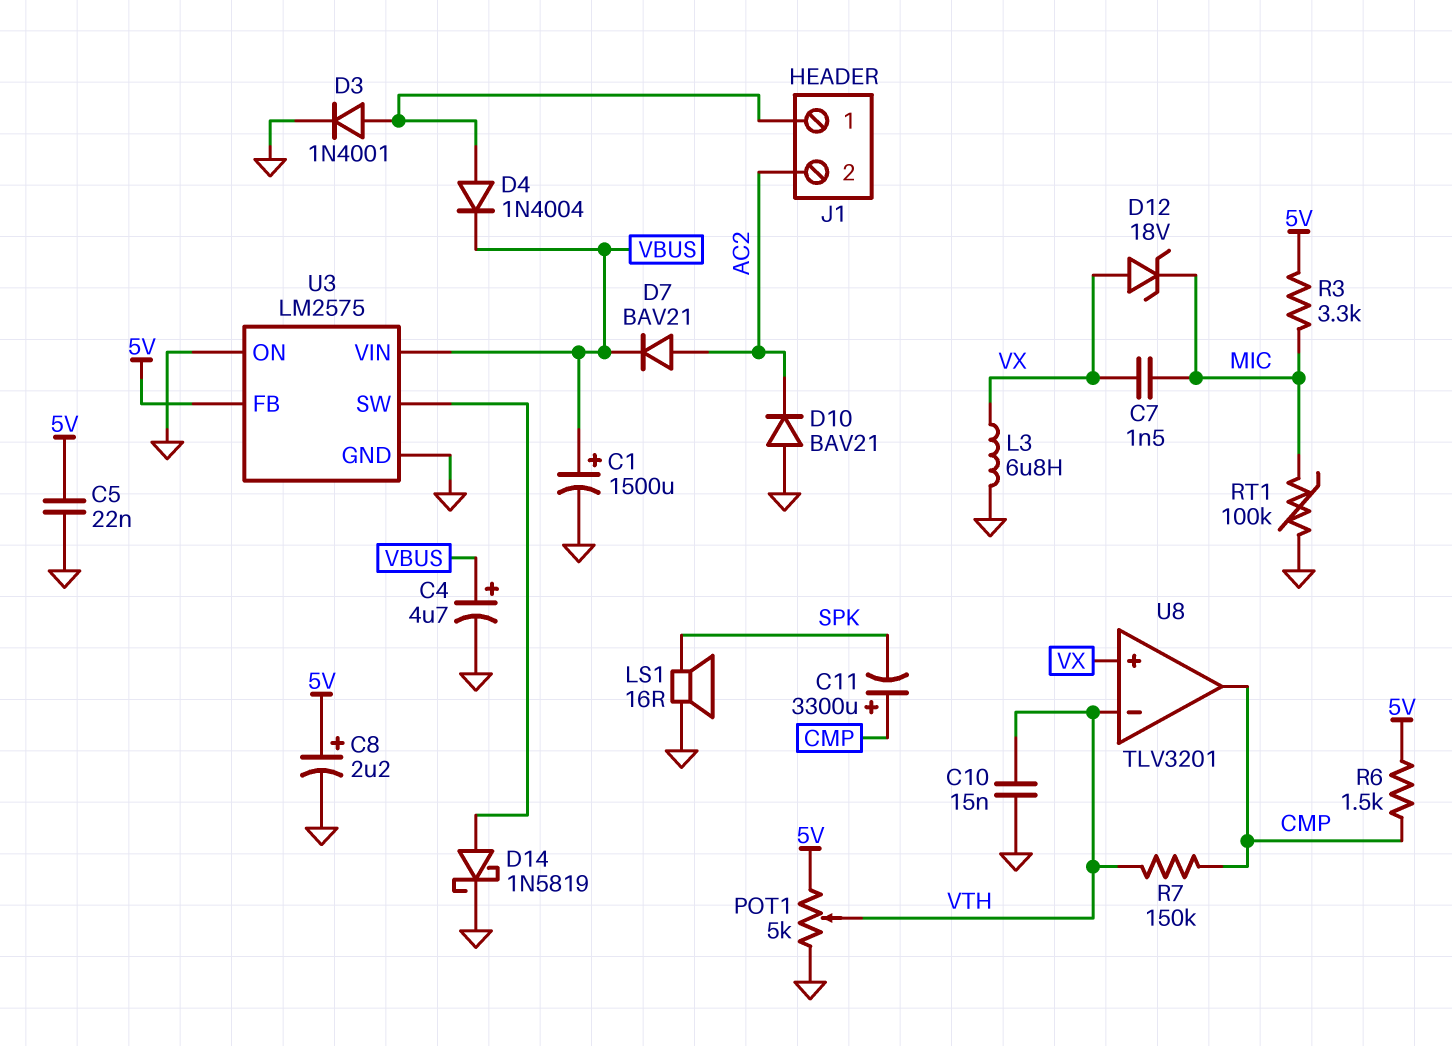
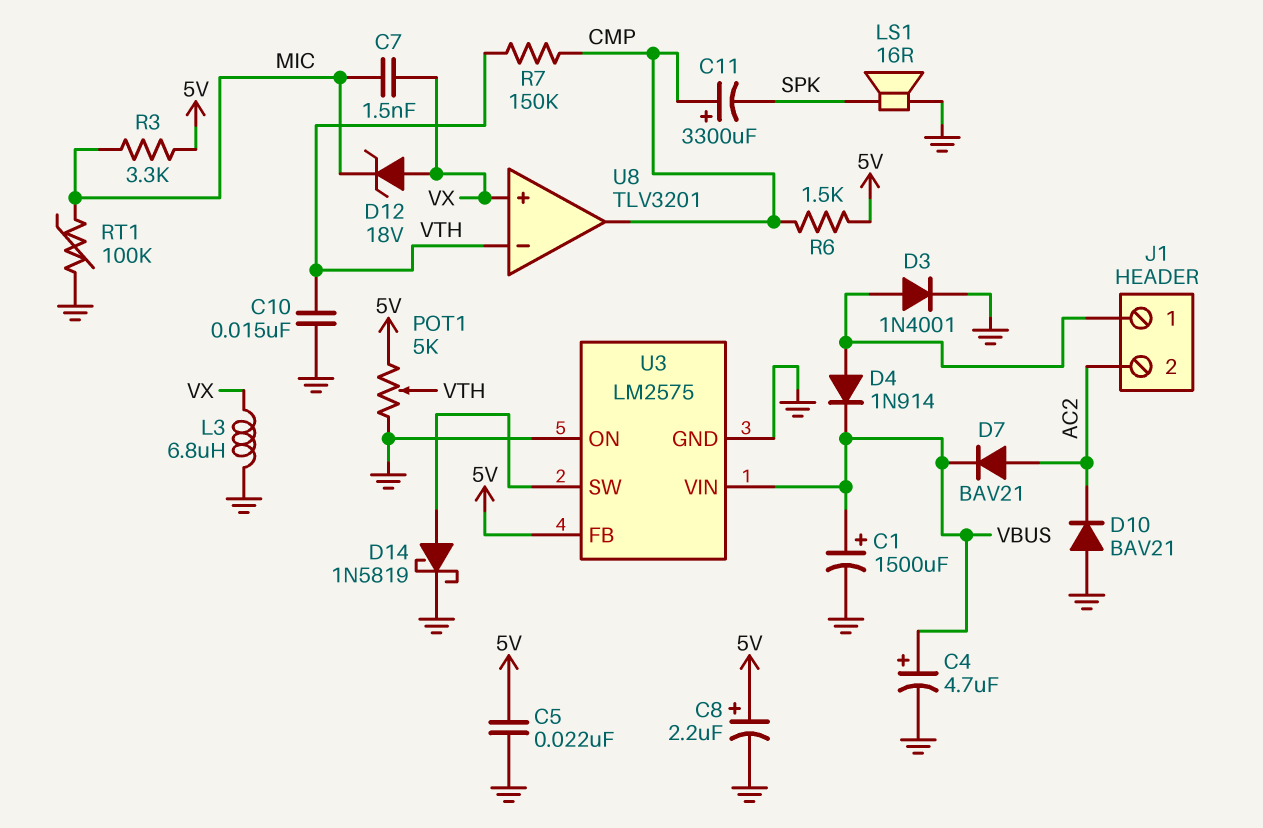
D4: diode 1N4004 (A J1/1, K VBUS) -> diode 1N914 (A J1/1, K VBUS)

